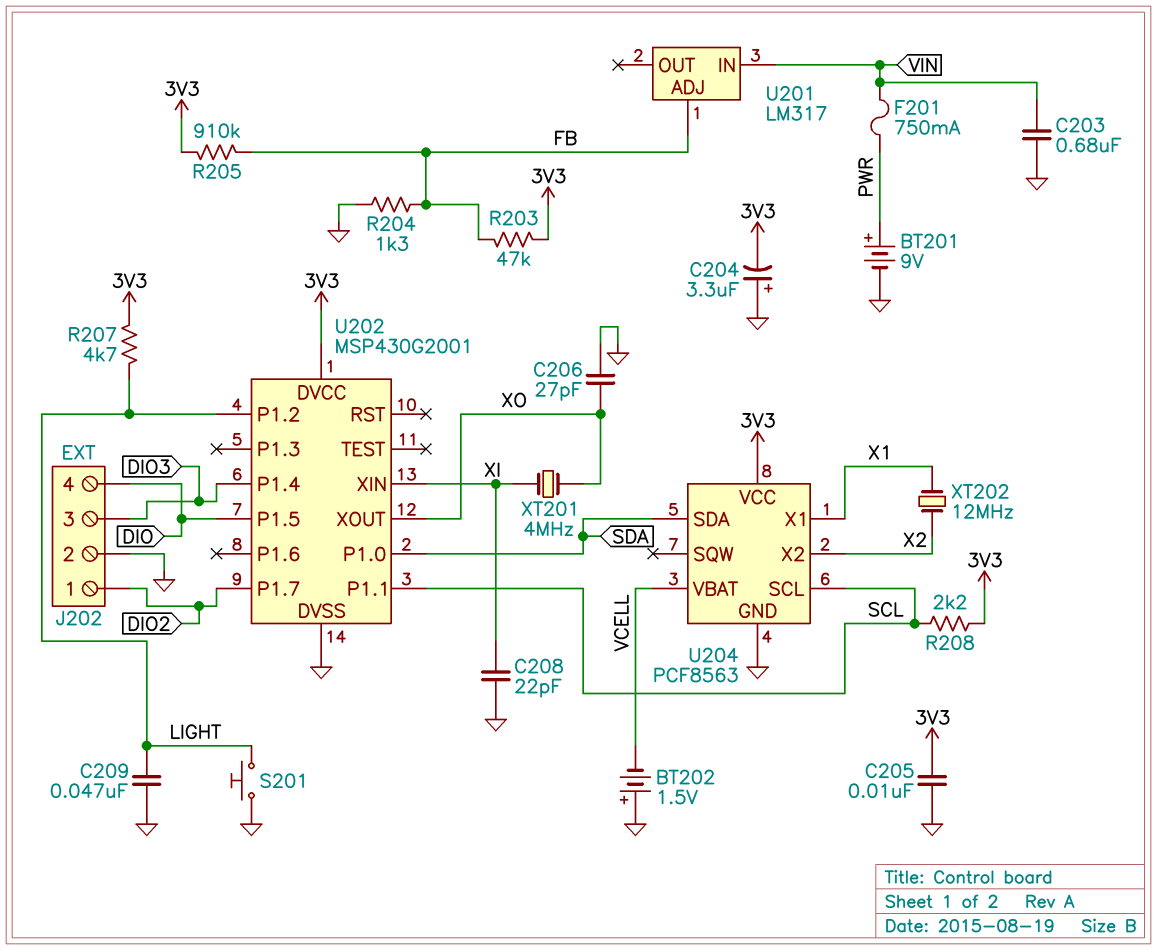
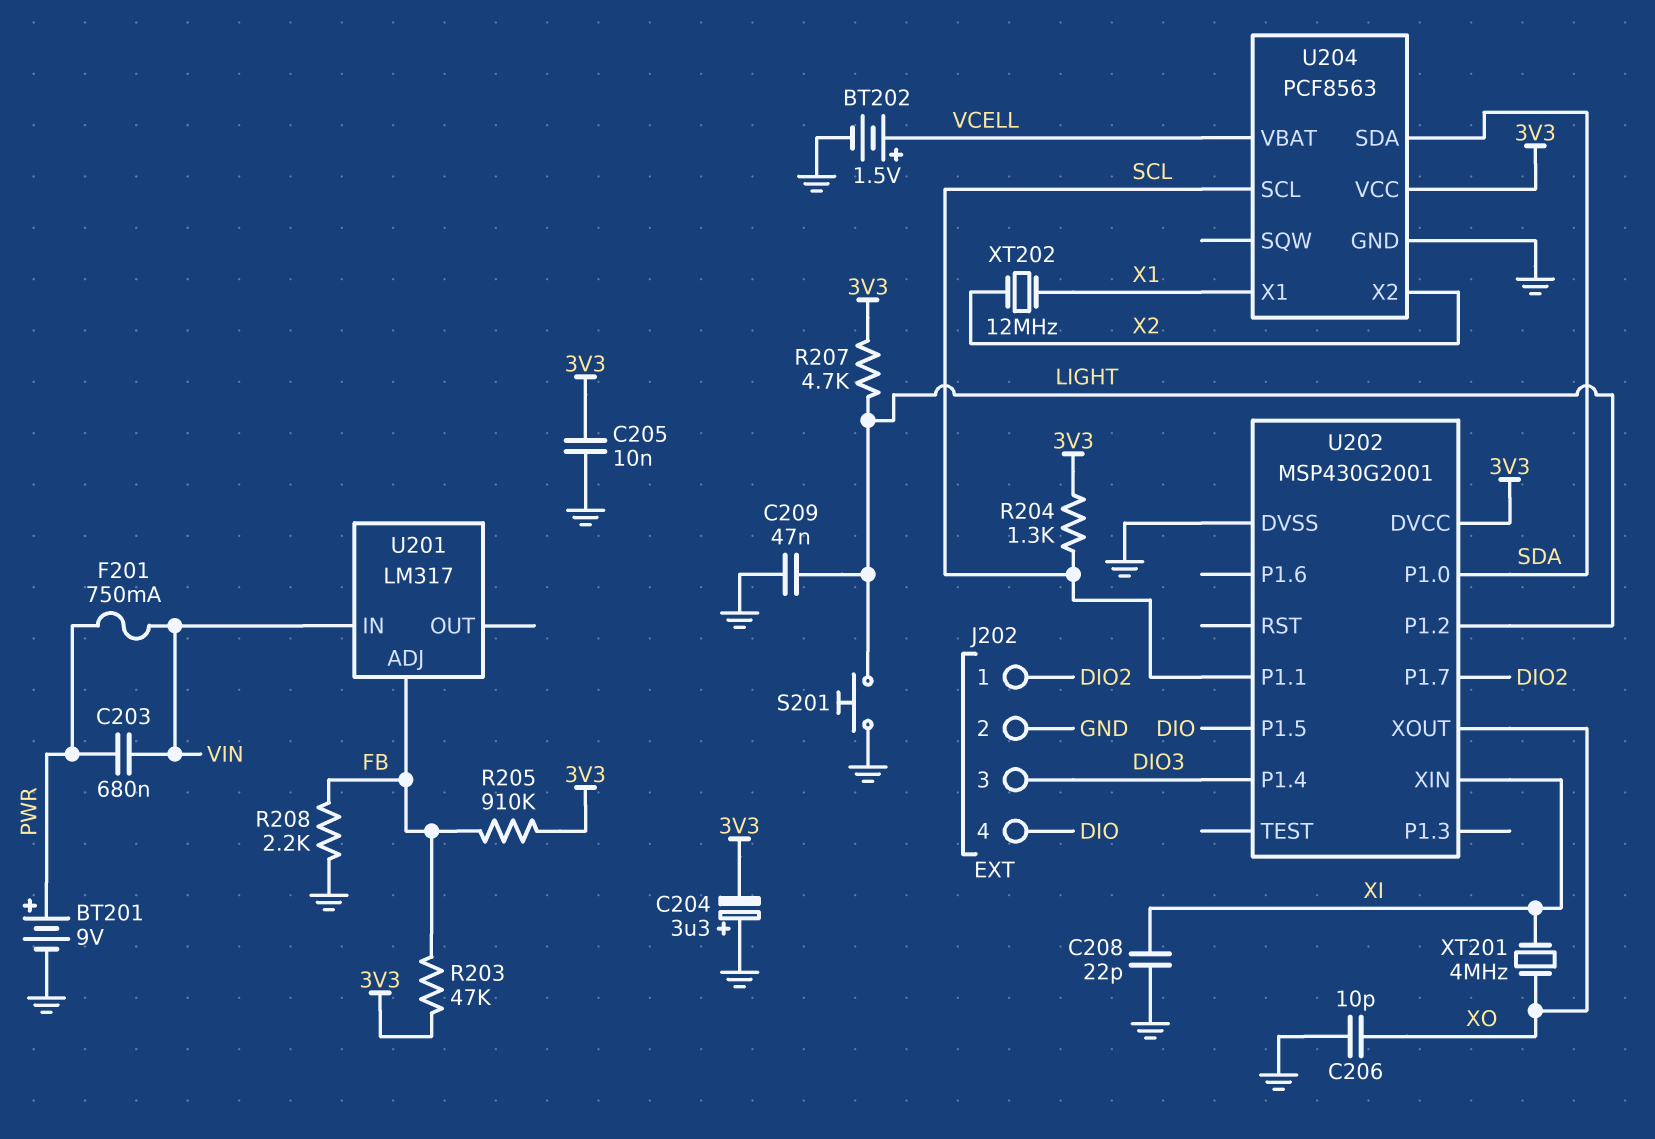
BT202: 1.5V (plus GND, minus VCELL) -> 1.5V (plus VCELL, minus GND)
C203: 680nF (GND, VIN) -> 680nF (PWR, VIN)
C206: 27pF (GND, XO) -> 10pF (GND, XO)
R204: 1.3k (FB, GND) -> 1.3k (3V3, SCL)
R208: 2.2k (3V3, SCL) -> 2.2k (FB, GND)

